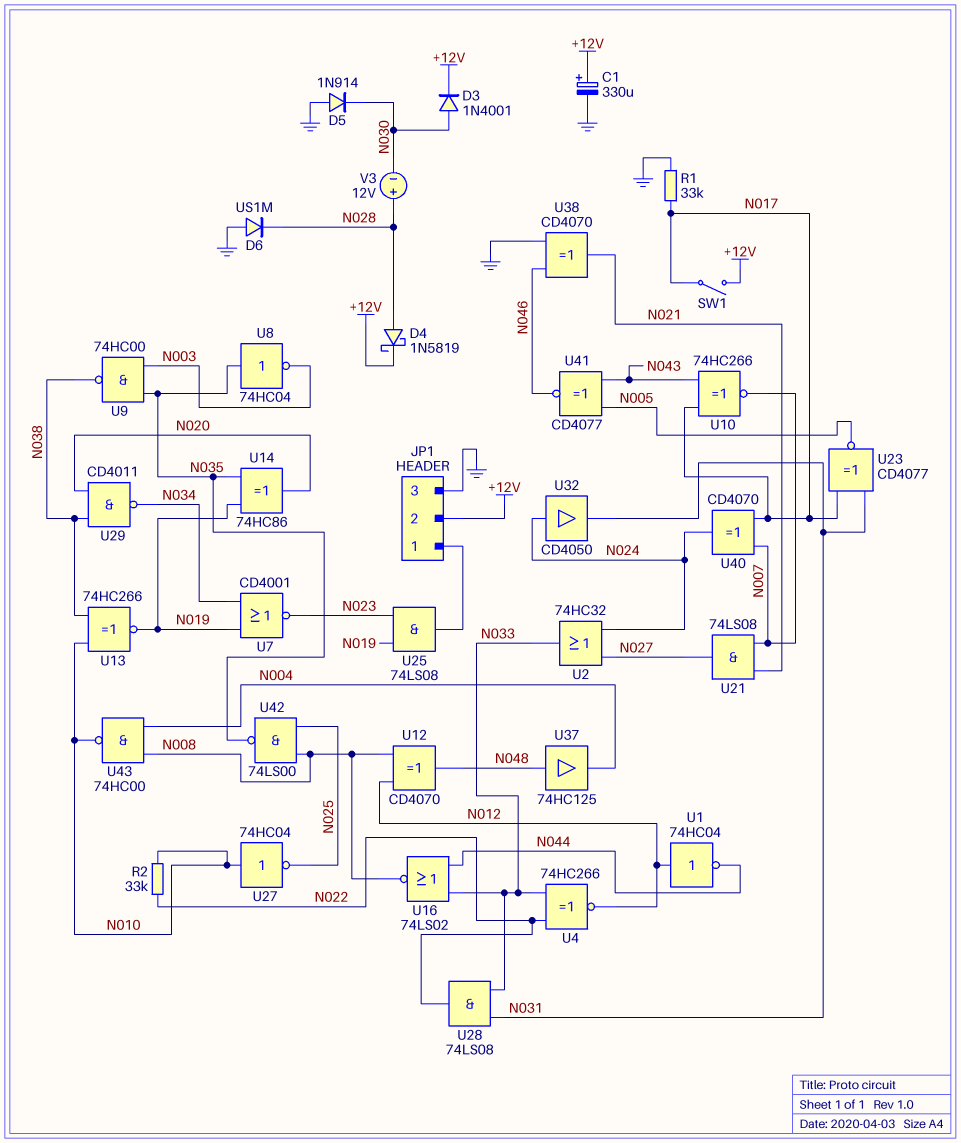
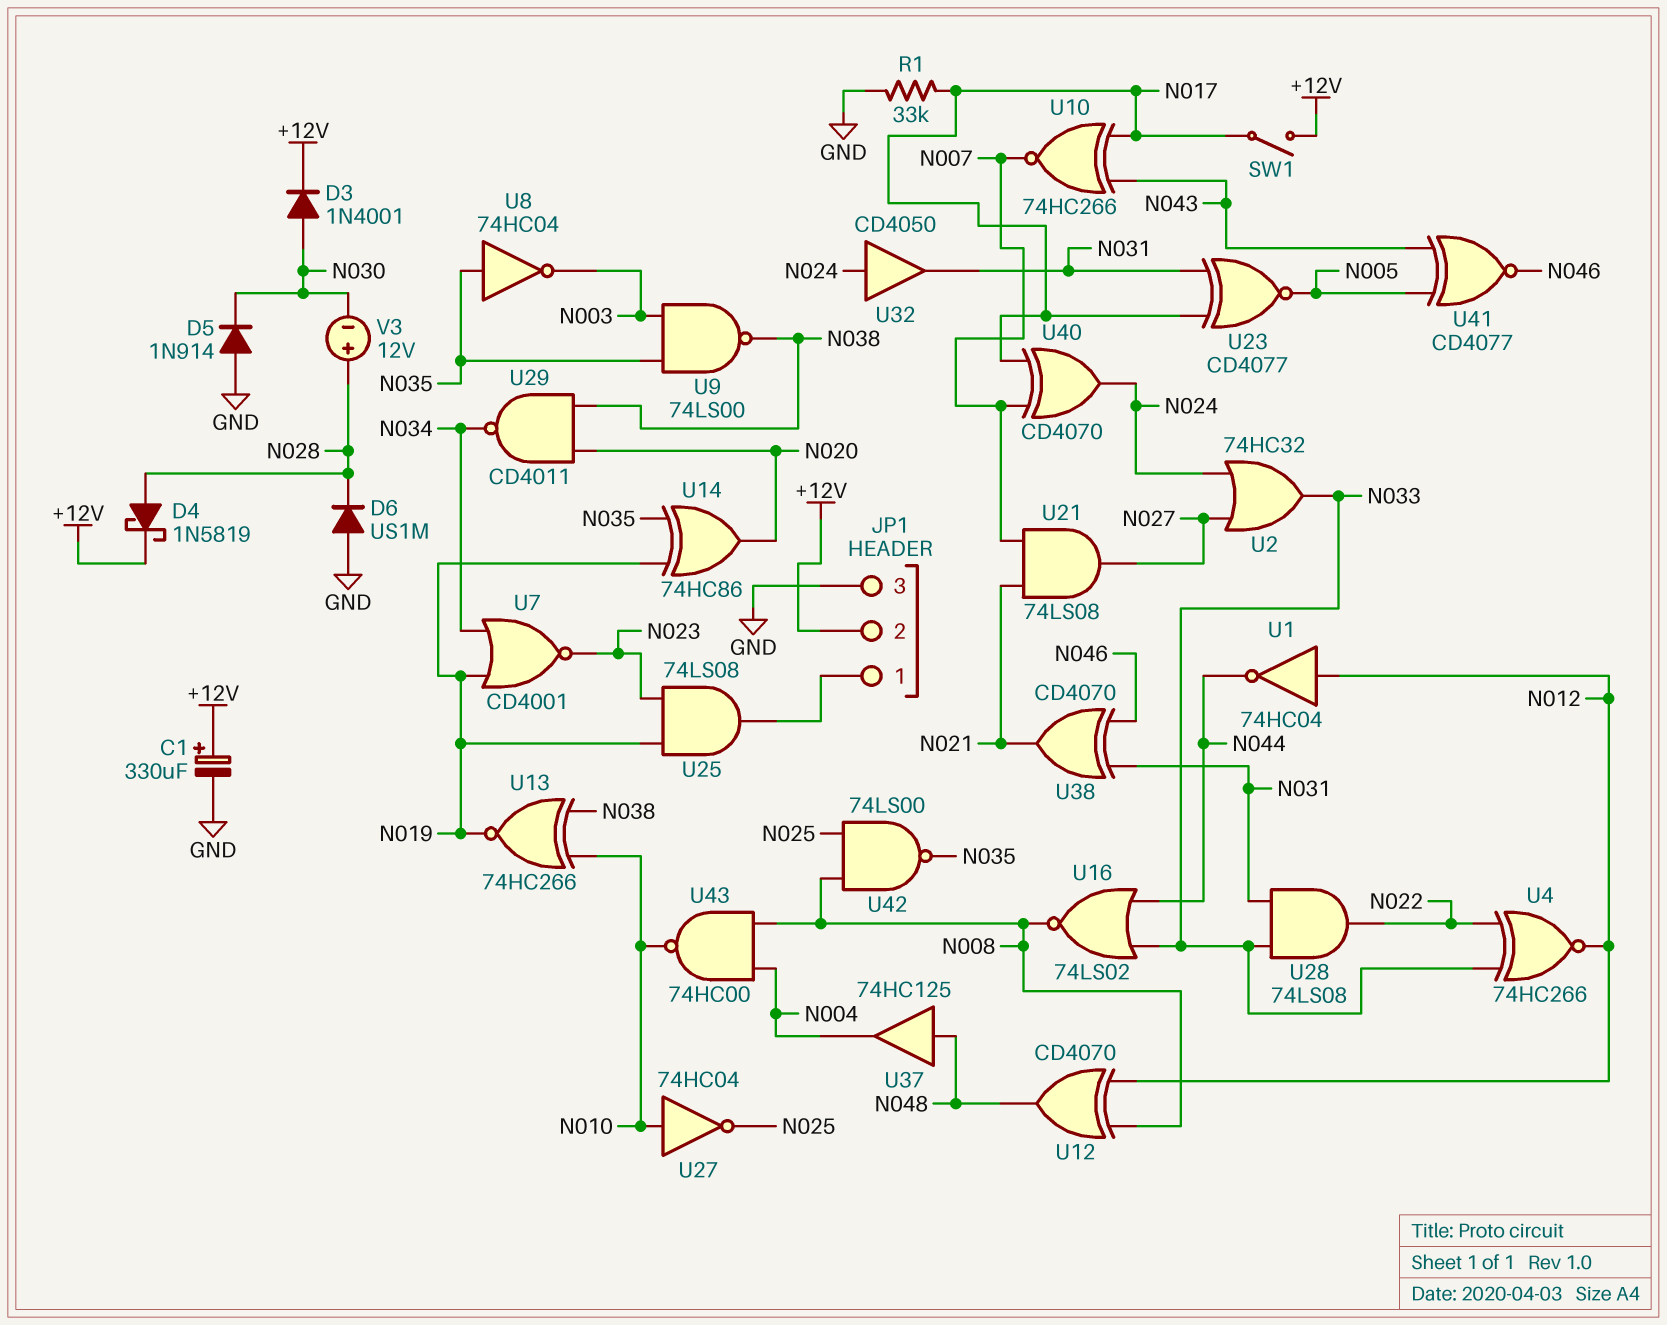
R2: 33k (N010, N022) -> none
U9: NAND 74HC00 (in N003, in N035, out N038) -> NAND 74LS00 (in N003, in N035, out N038)
U38: XOR CD4070 (in GND, in N046, out N021) -> XOR CD4070 (in N031, in N046, out N021)

